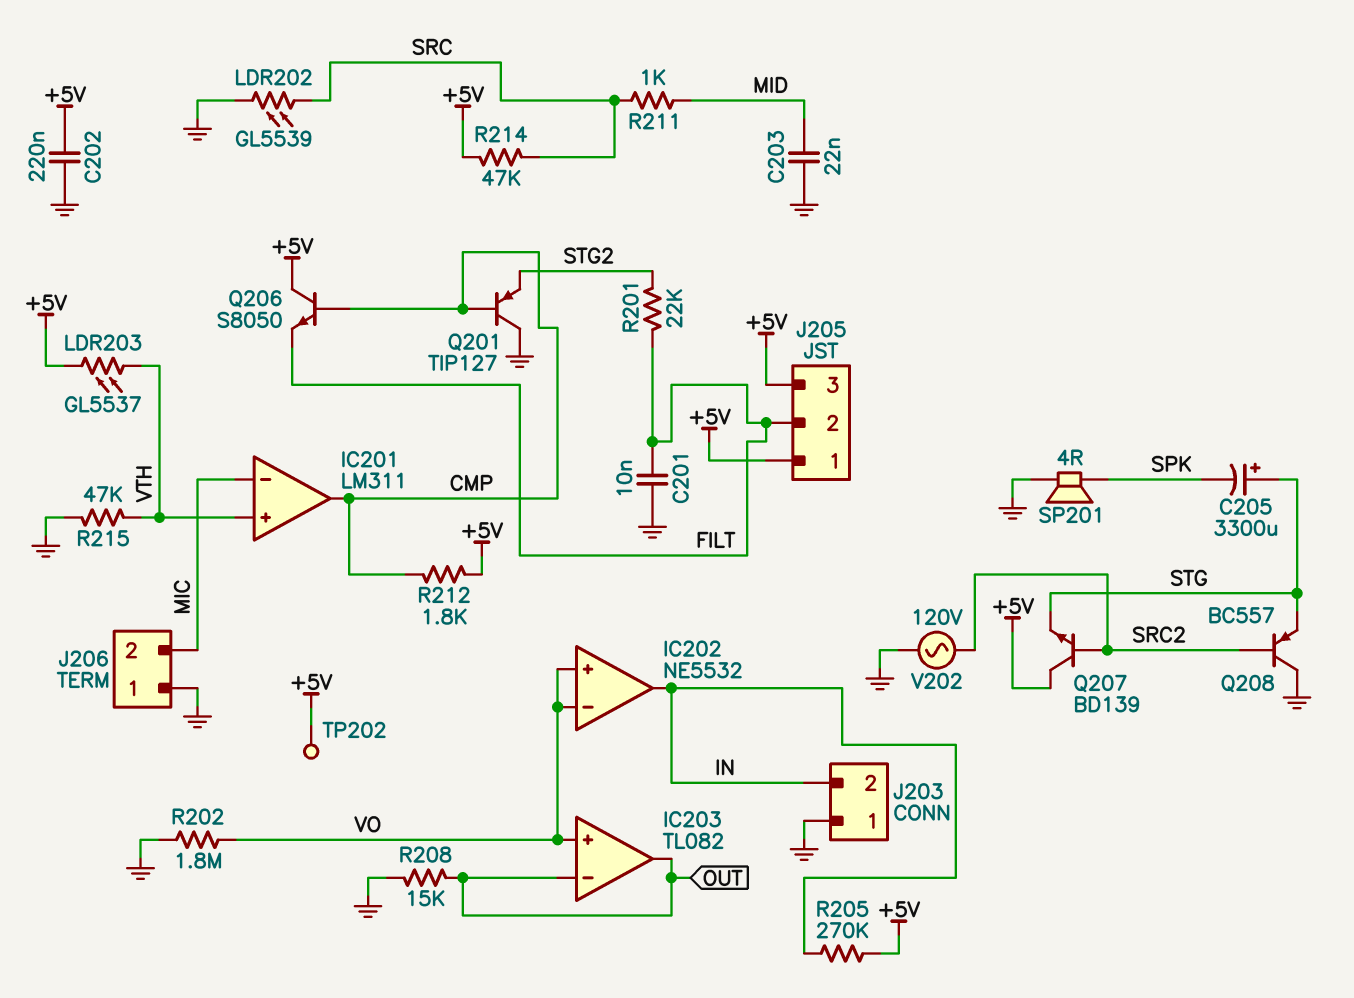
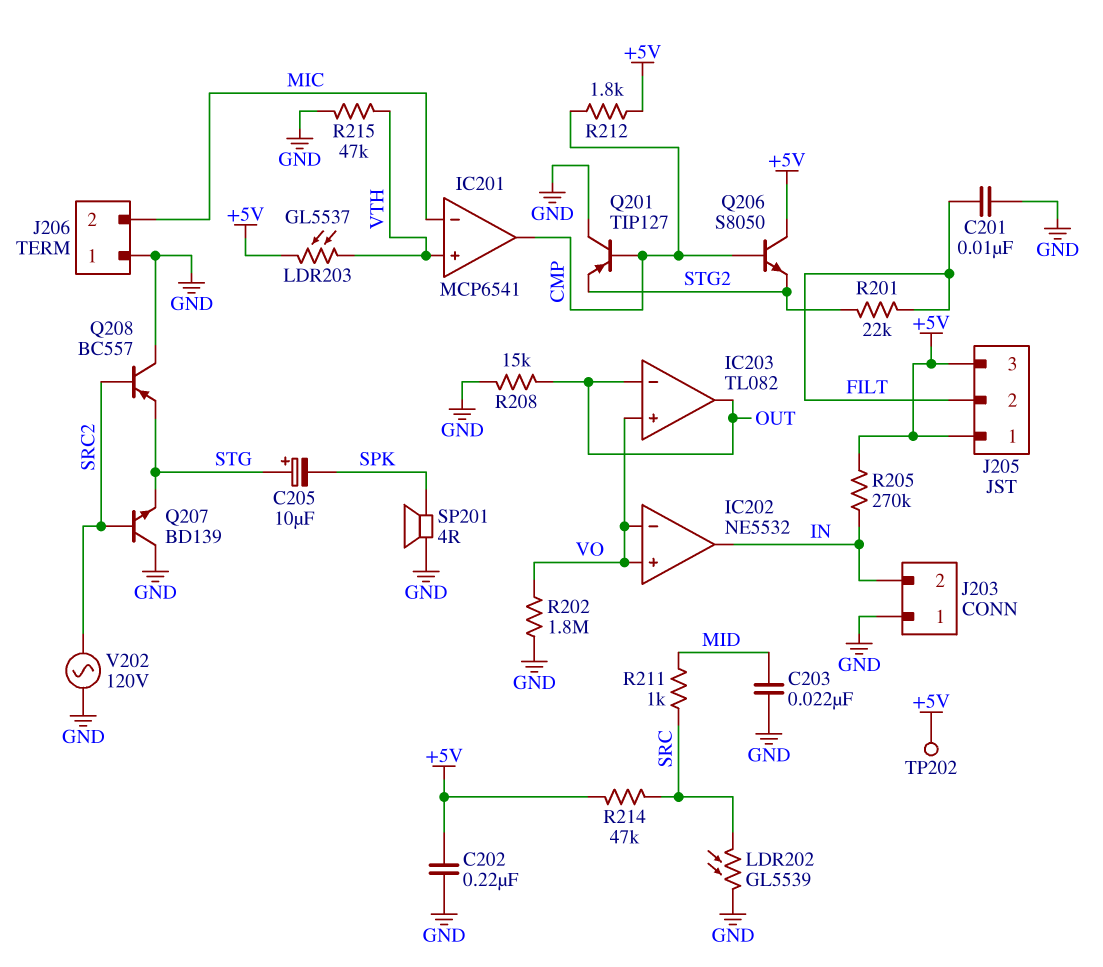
C205: 3300uF (plus STG, minus SPK) -> 10uF (plus STG, minus SPK)
IC201: LM311 -> MCP6541
Q206: NPN S8050 (B CMP, C +5V, E FILT) -> NPN S8050 (B CMP, C +5V, E STG2)
Q207: NPN BD139 (B SRC2, C +5V, E STG) -> NPN BD139 (B SRC2, C GND, E STG)

